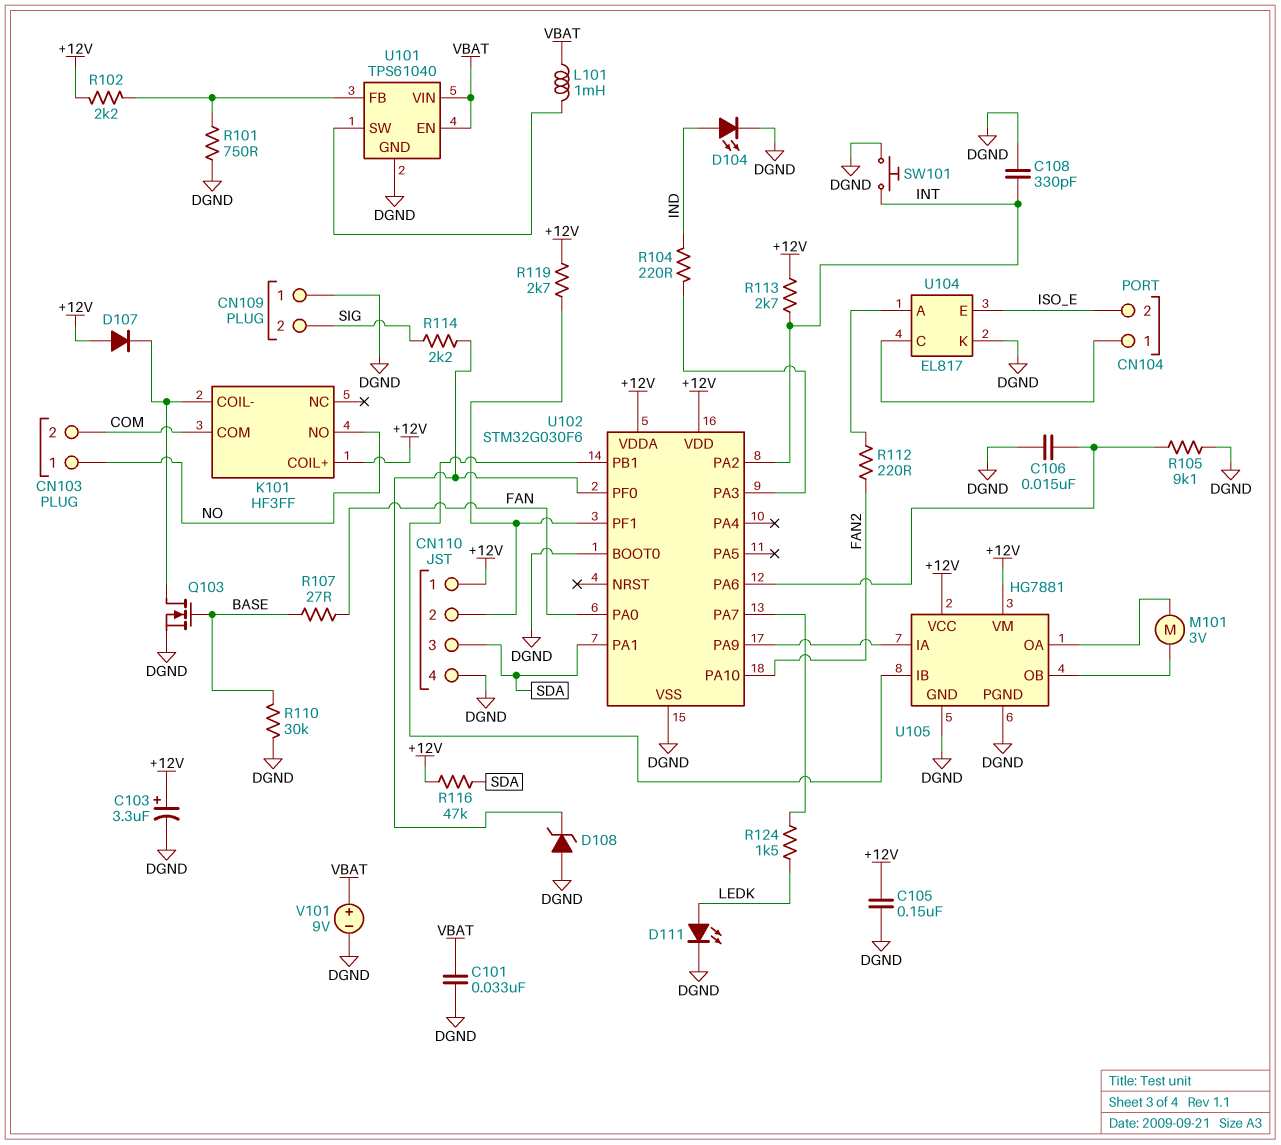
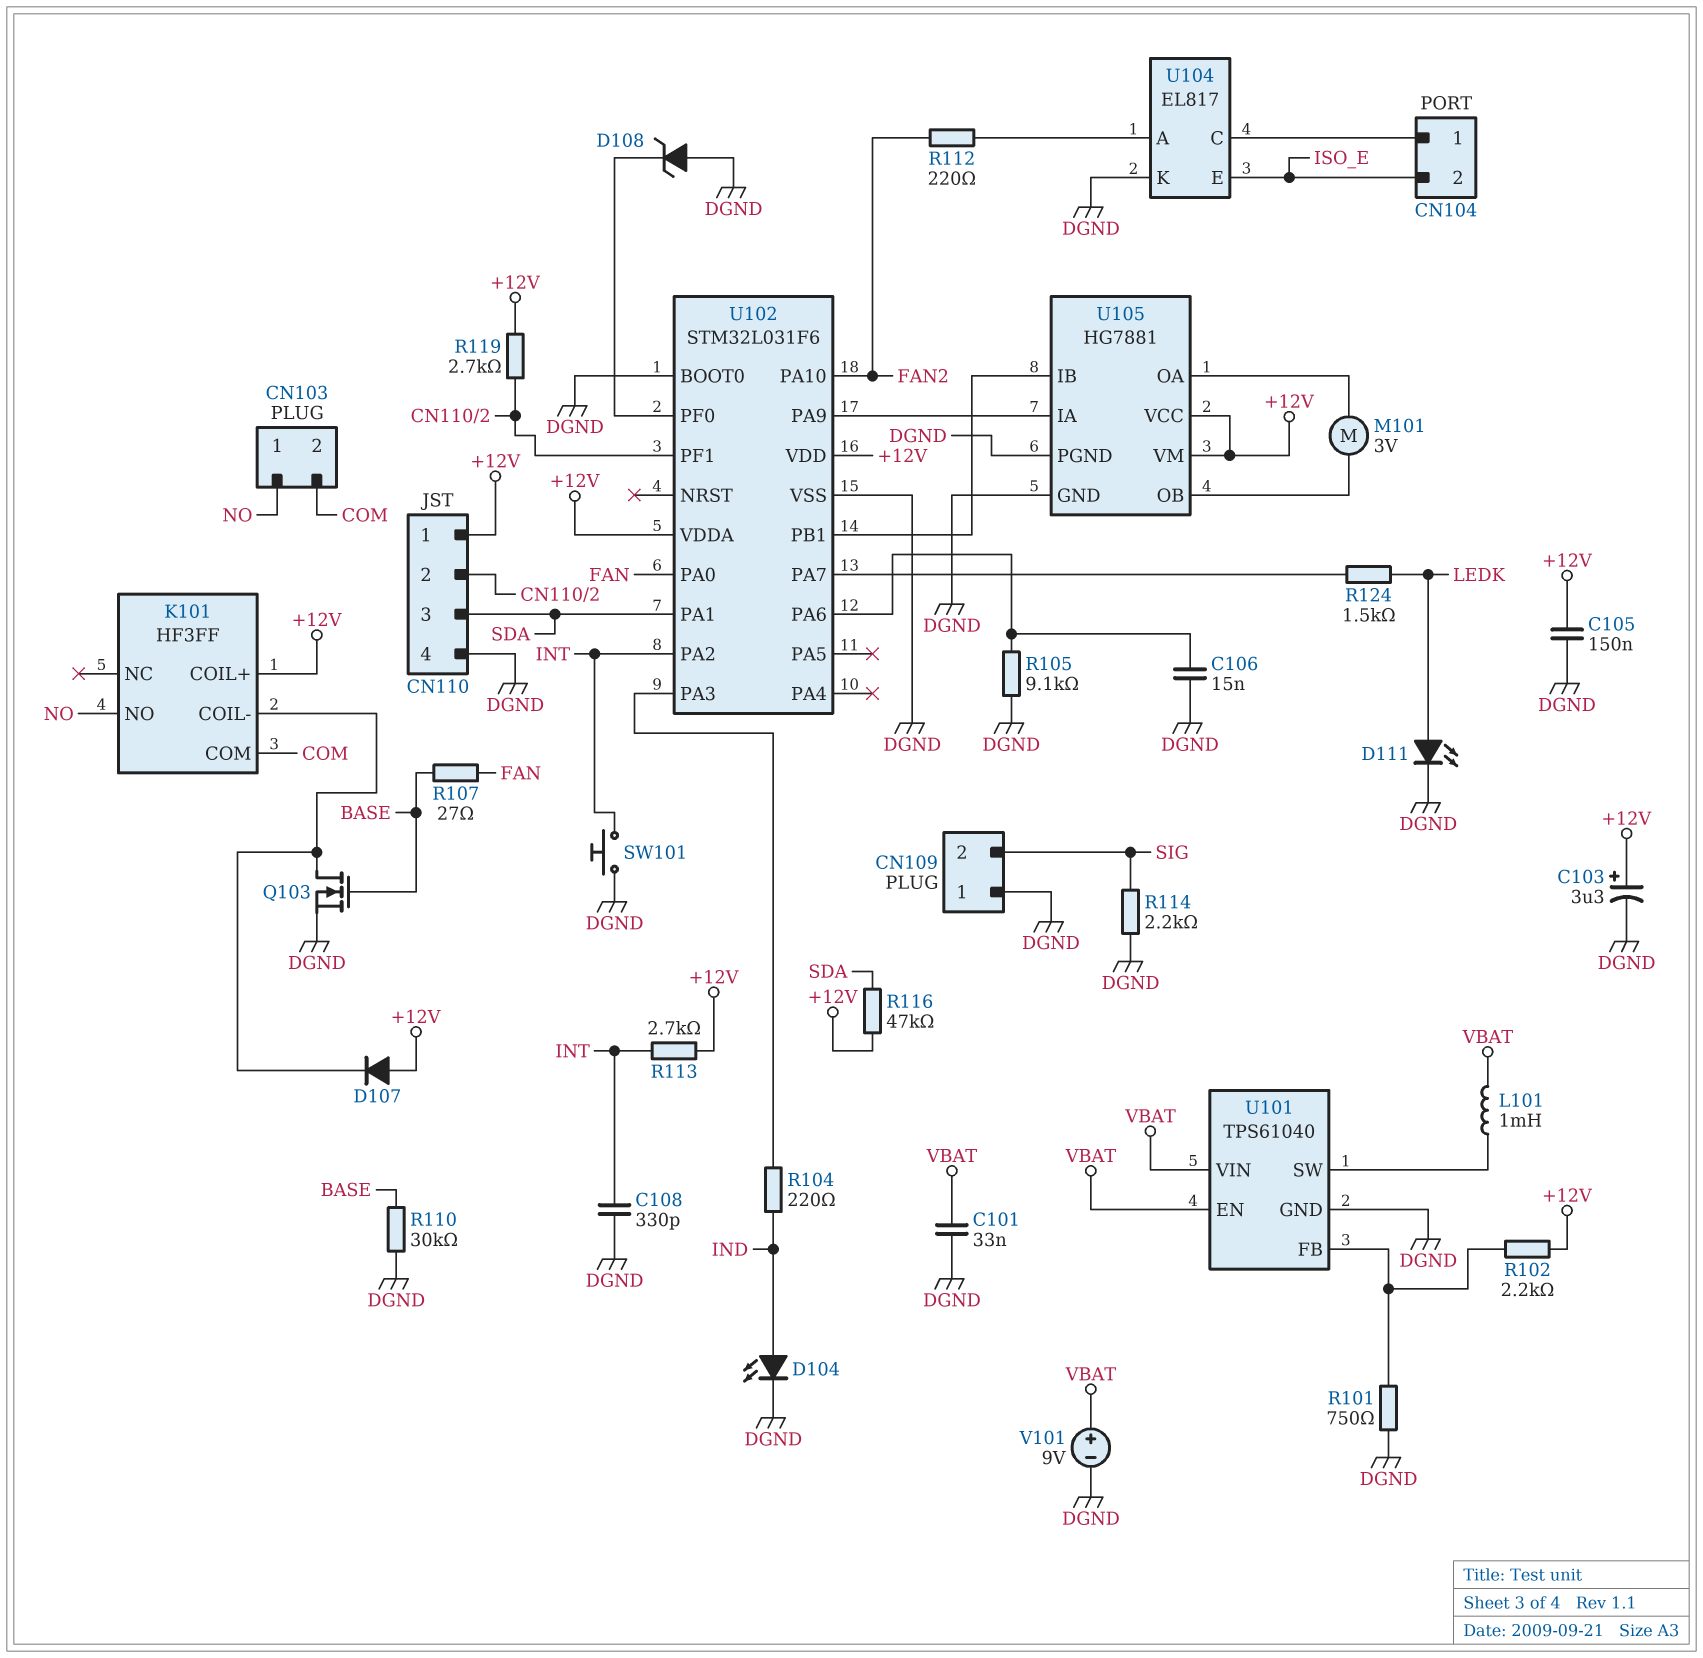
R114: 2.2k (SIG, U102/PF0) -> 2.2k (DGND, SIG)
U102: STM32G030F6 -> STM32L031F6

